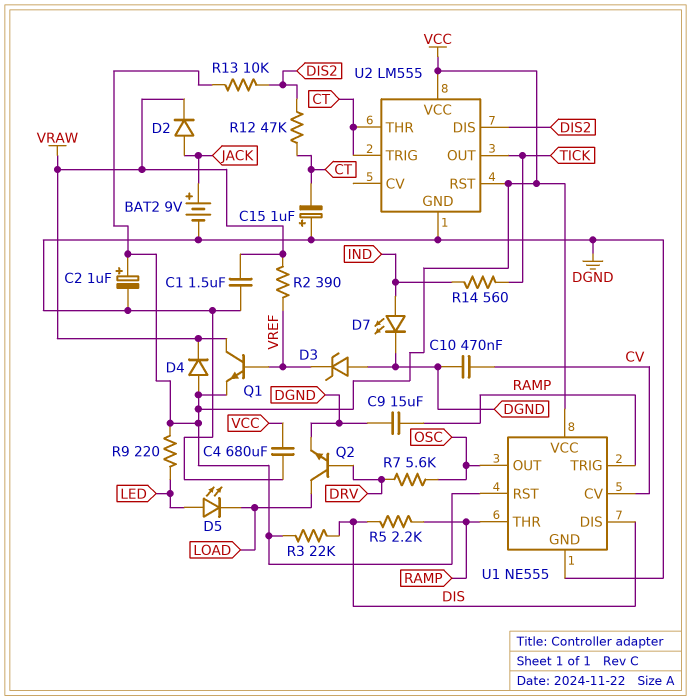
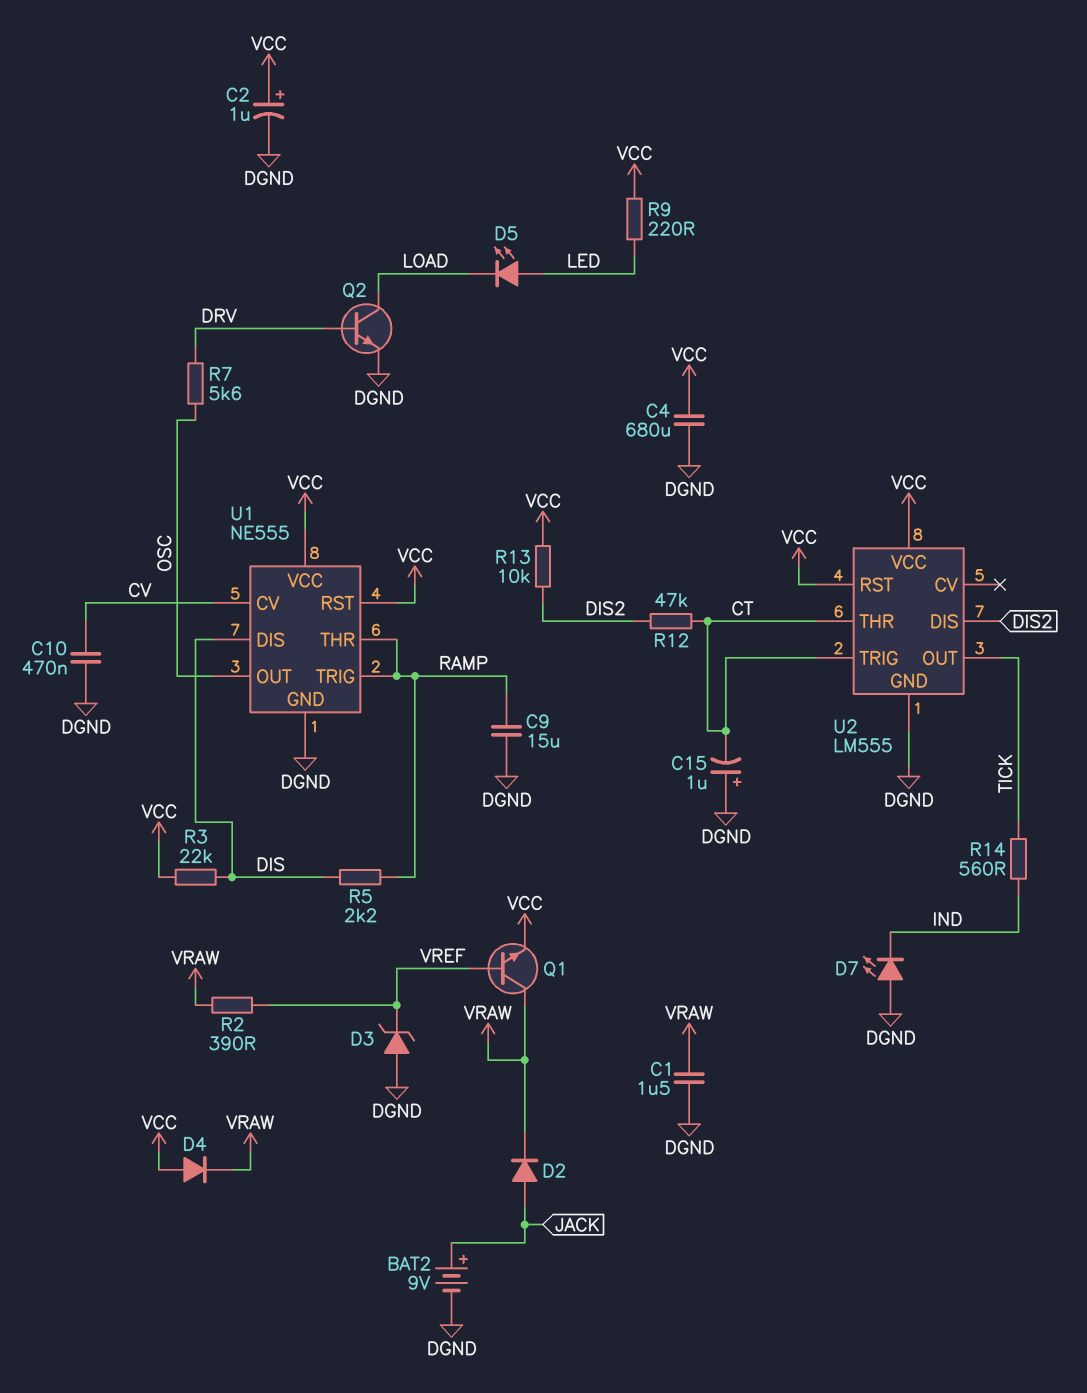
D7: LED (A IND, K DGND) -> LED (A DGND, K IND)

